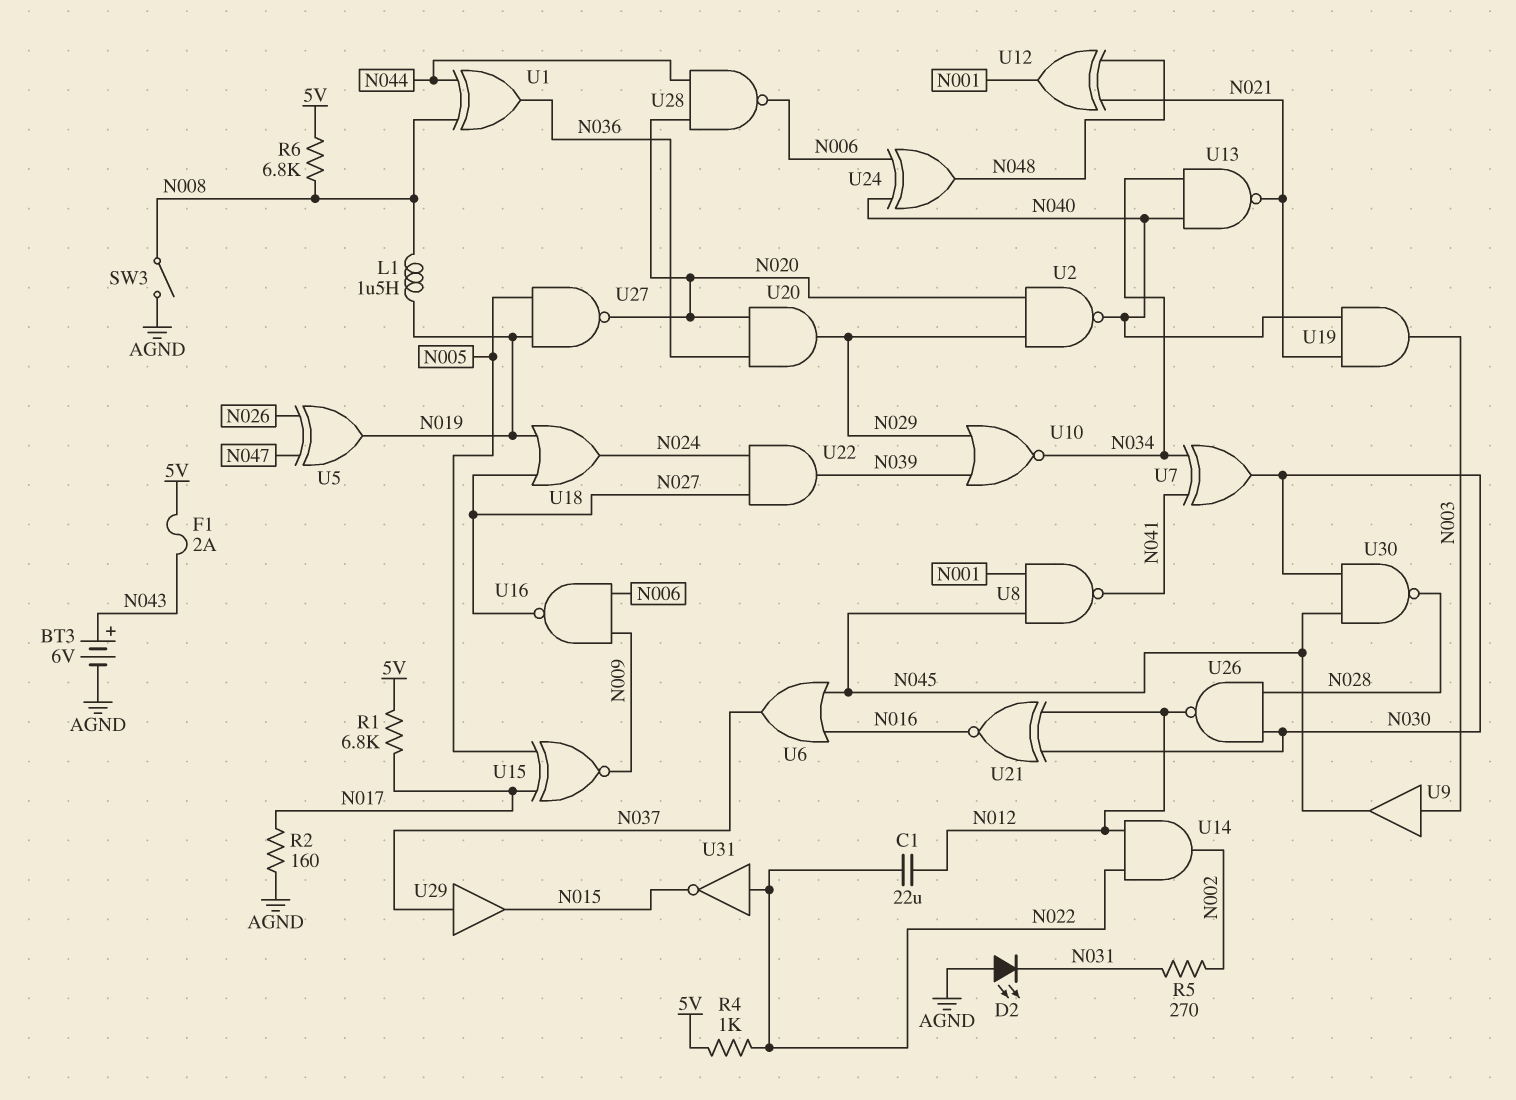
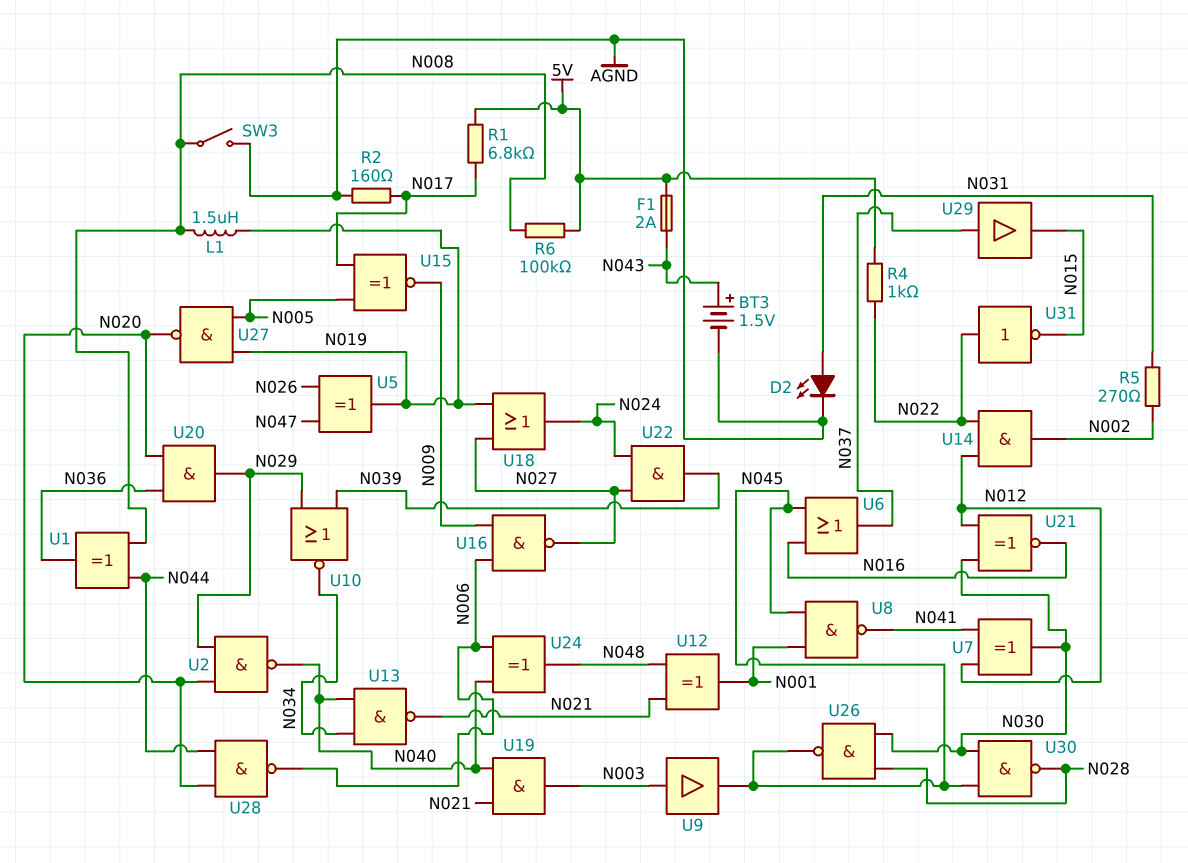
BT3: 6V (plus N043, minus AGND) -> 1.5V (plus N043, minus AGND)
C1: 22uF (N012, N022) -> none
D2: LED (A AGND, K N031) -> LED (A N031, K AGND)
R6: 6.8k (5V, N008) -> 100k (5V, N008)
U7: XOR (in N034, in N041, out N030) -> XOR (in N012, in N041, out N030)
U26: NAND (in N028, in N030, out N012) -> NAND (in N028, in N030, out N045)

